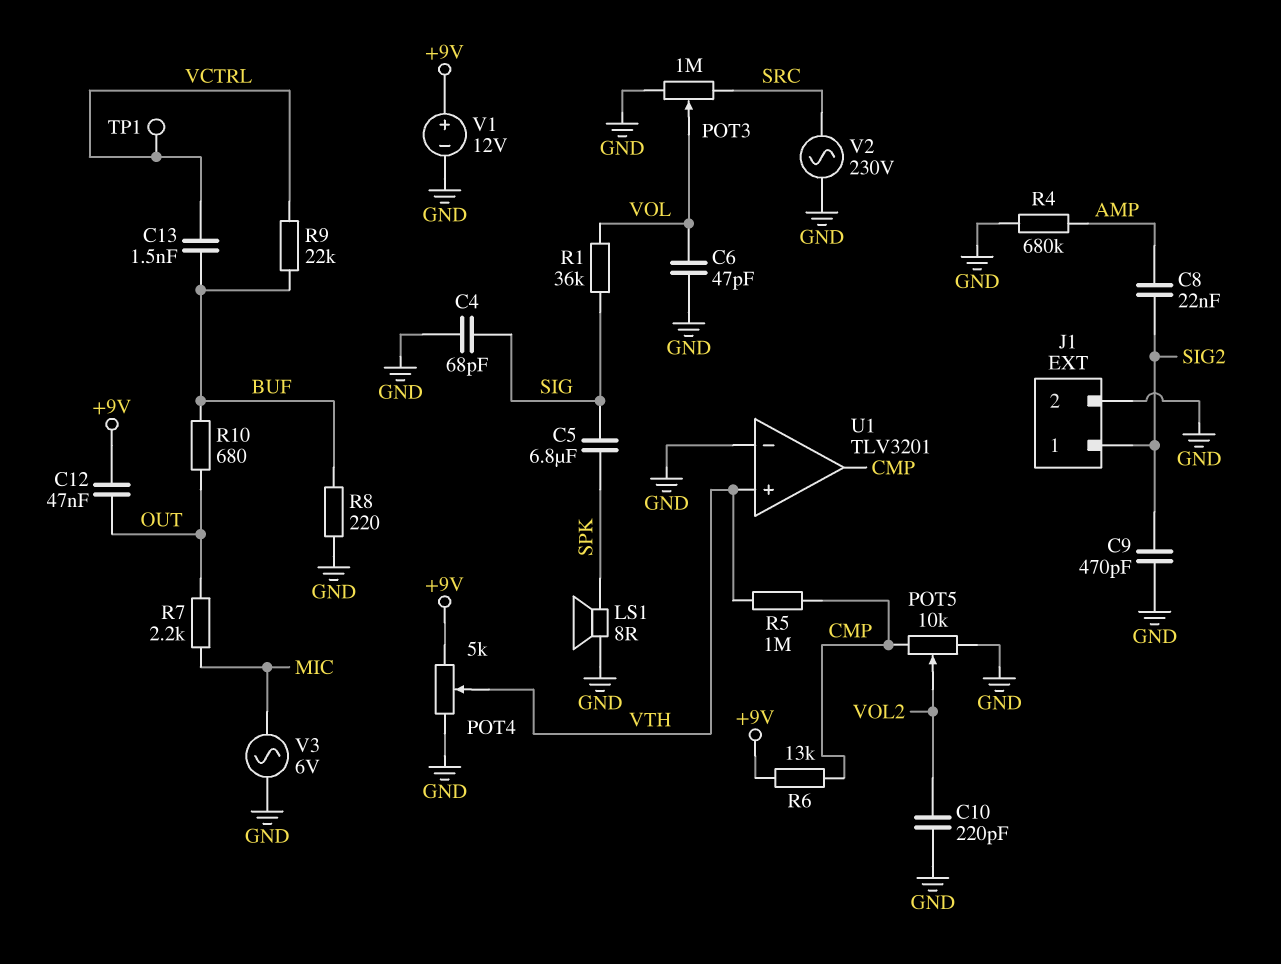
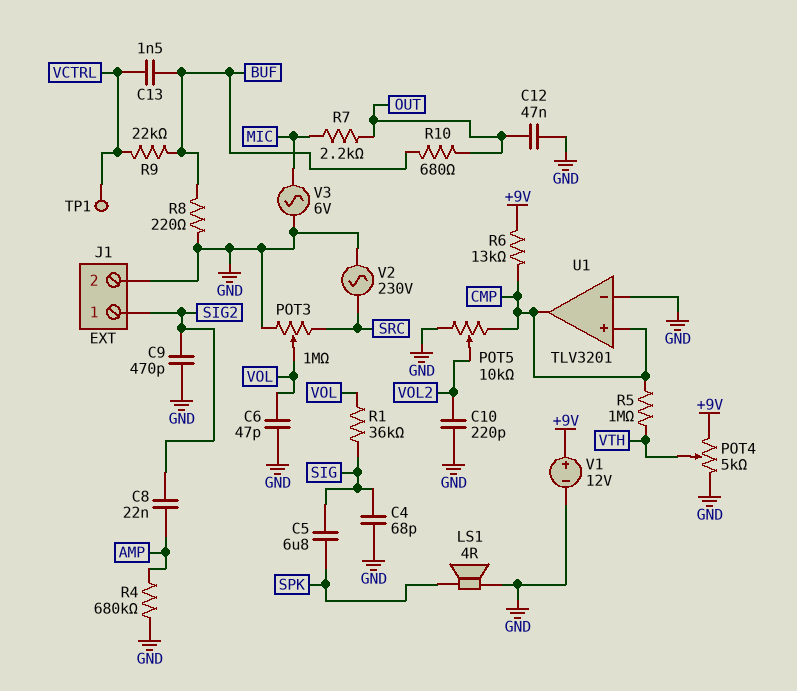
C12: 47nF (+9V, OUT) -> 47nF (GND, OUT)
LS1: speaker 8R (GND, SPK) -> speaker 4R (GND, SPK)
U1 pin in+: VTH -> CMP

